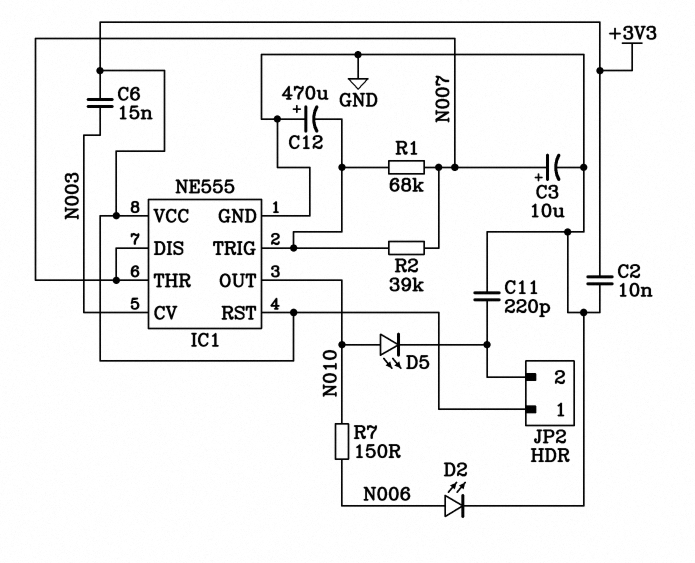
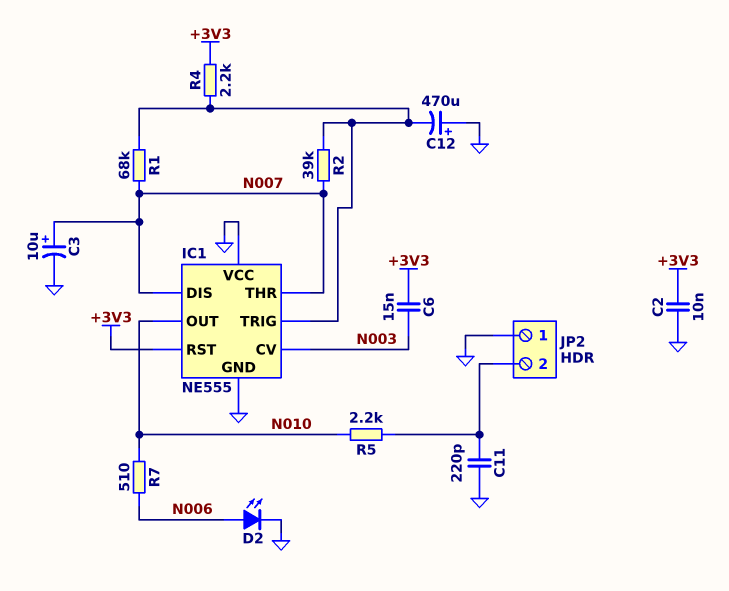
D5: LED (A N010, K JP2/2) -> none
IC1 pin VCC: +3V3 -> GND
JP2 pin 1: +3V3 -> GND
R4: none -> 2.2k (+3V3, IC1/TRIG)
R5: none -> 2.2k (JP2/2, N010)
R7: 150 (N006, N010) -> 510 (N006, N010)

